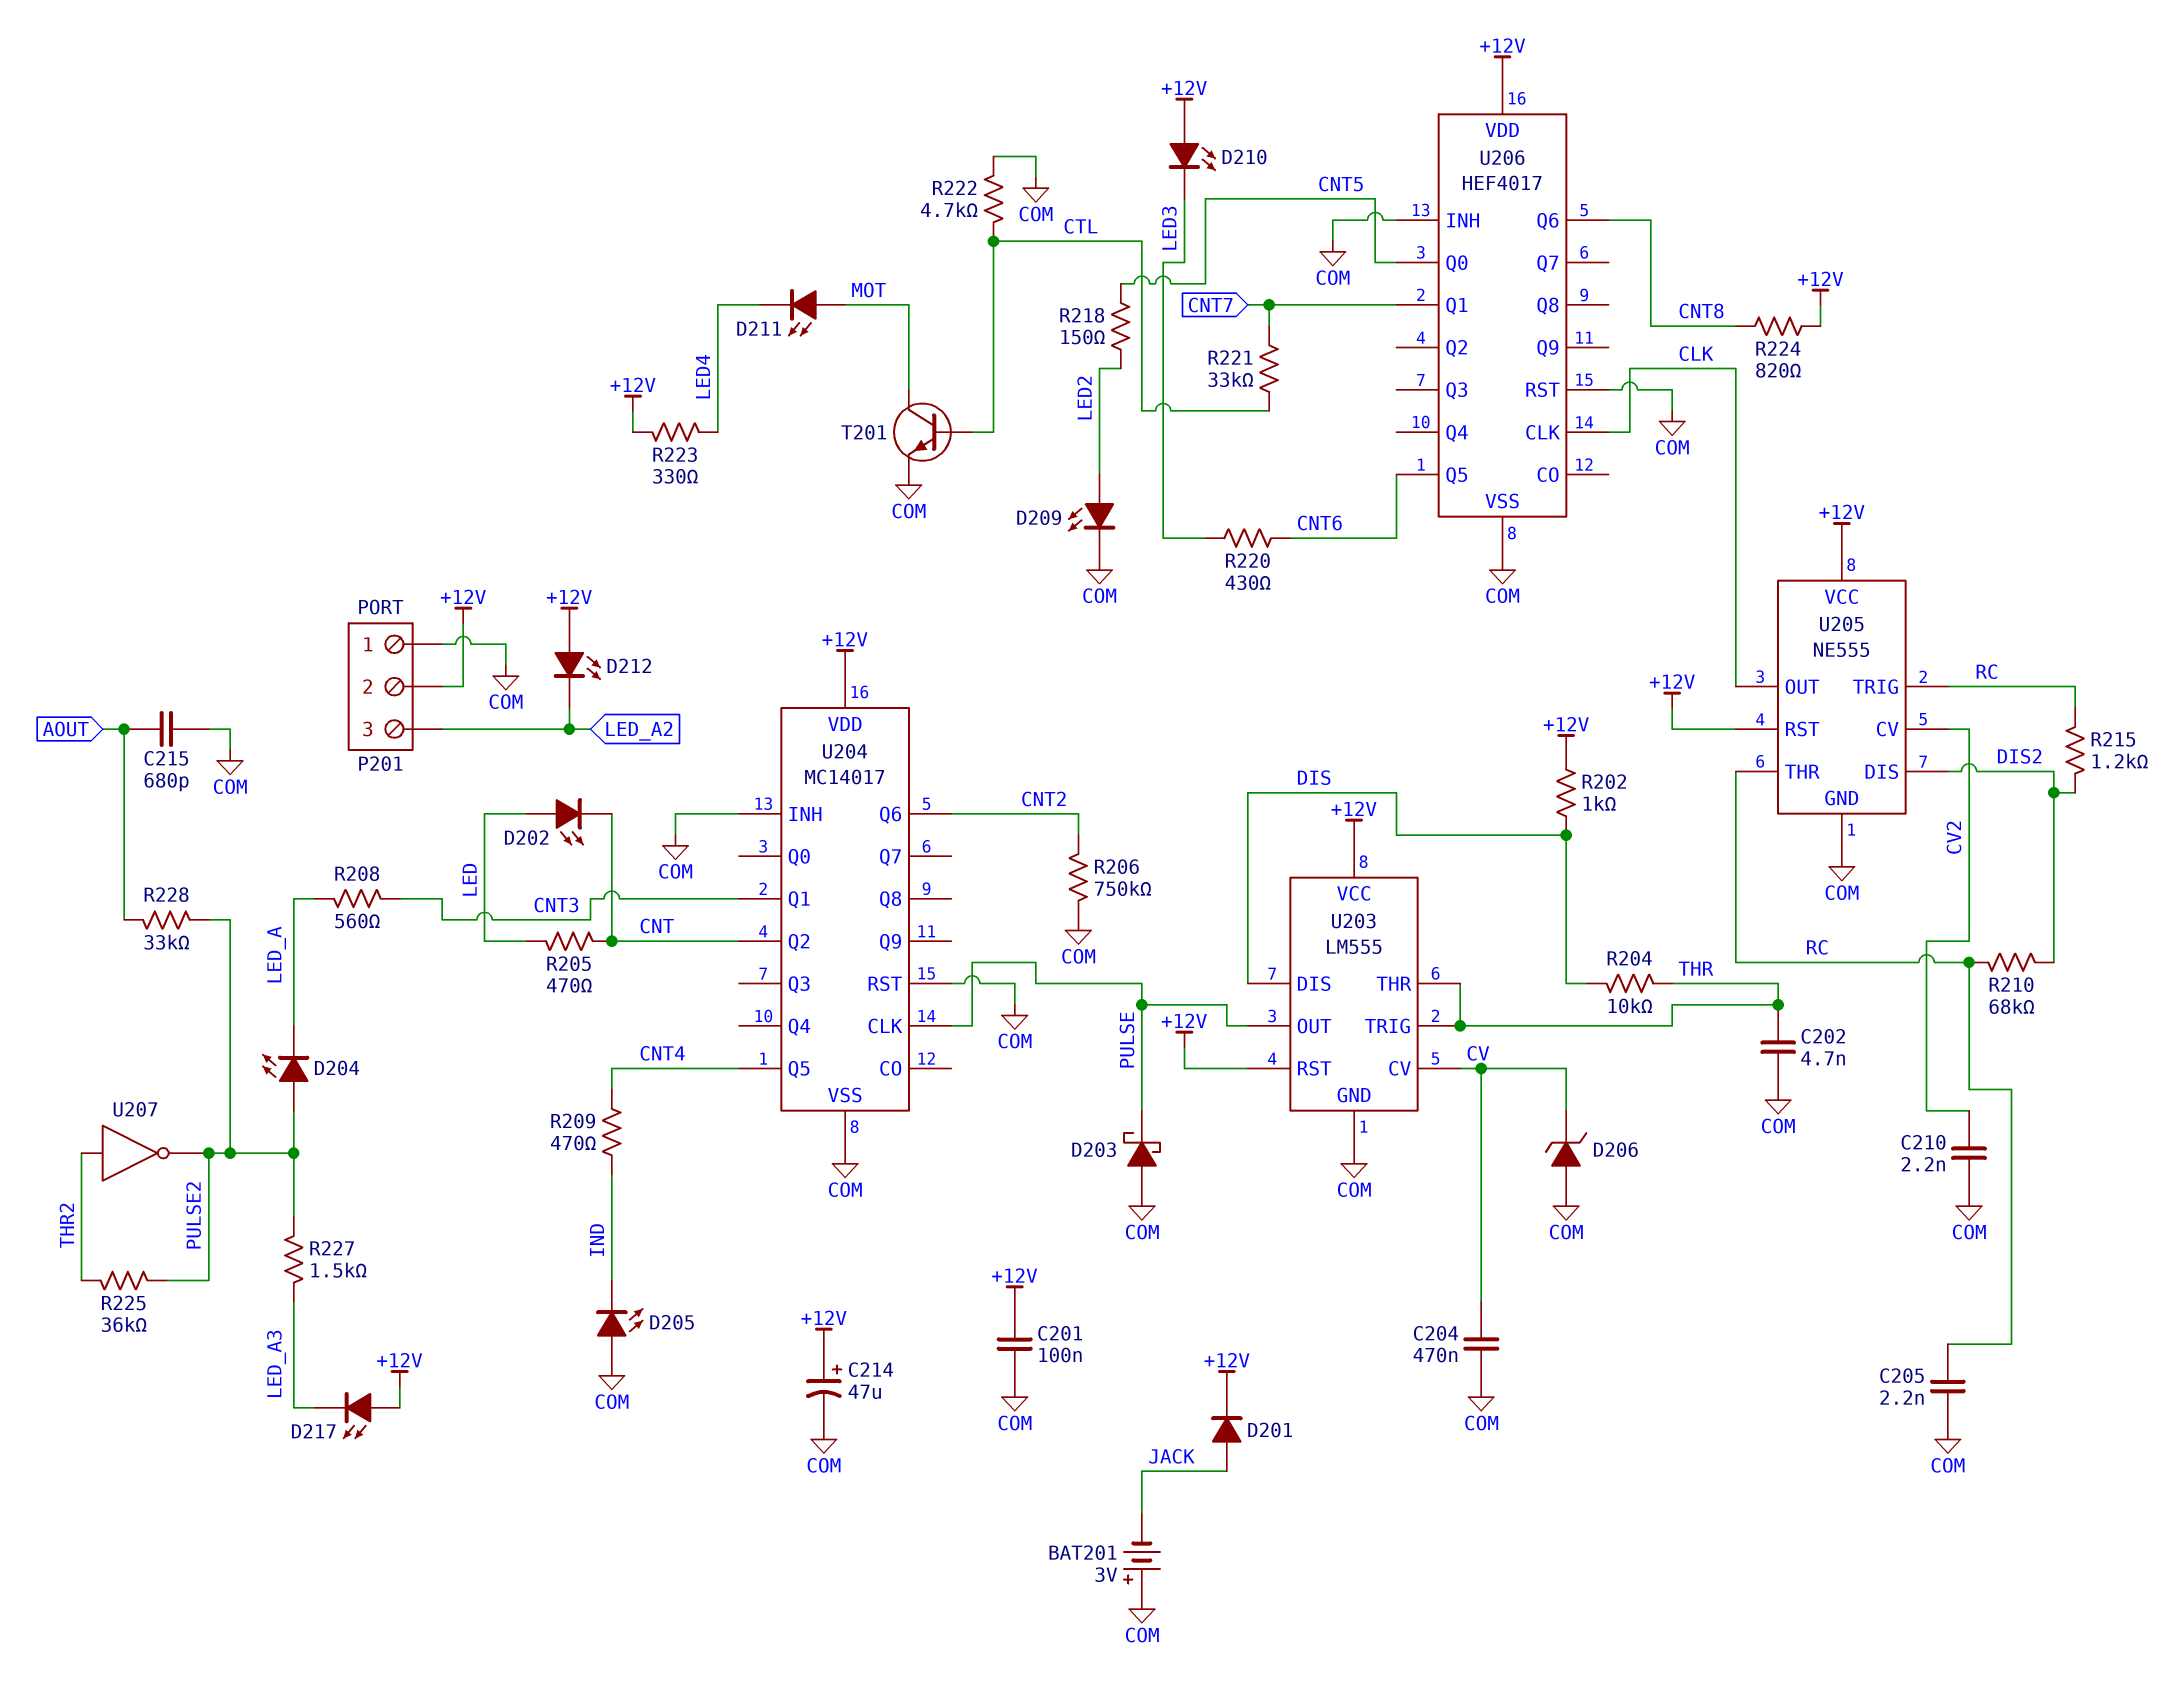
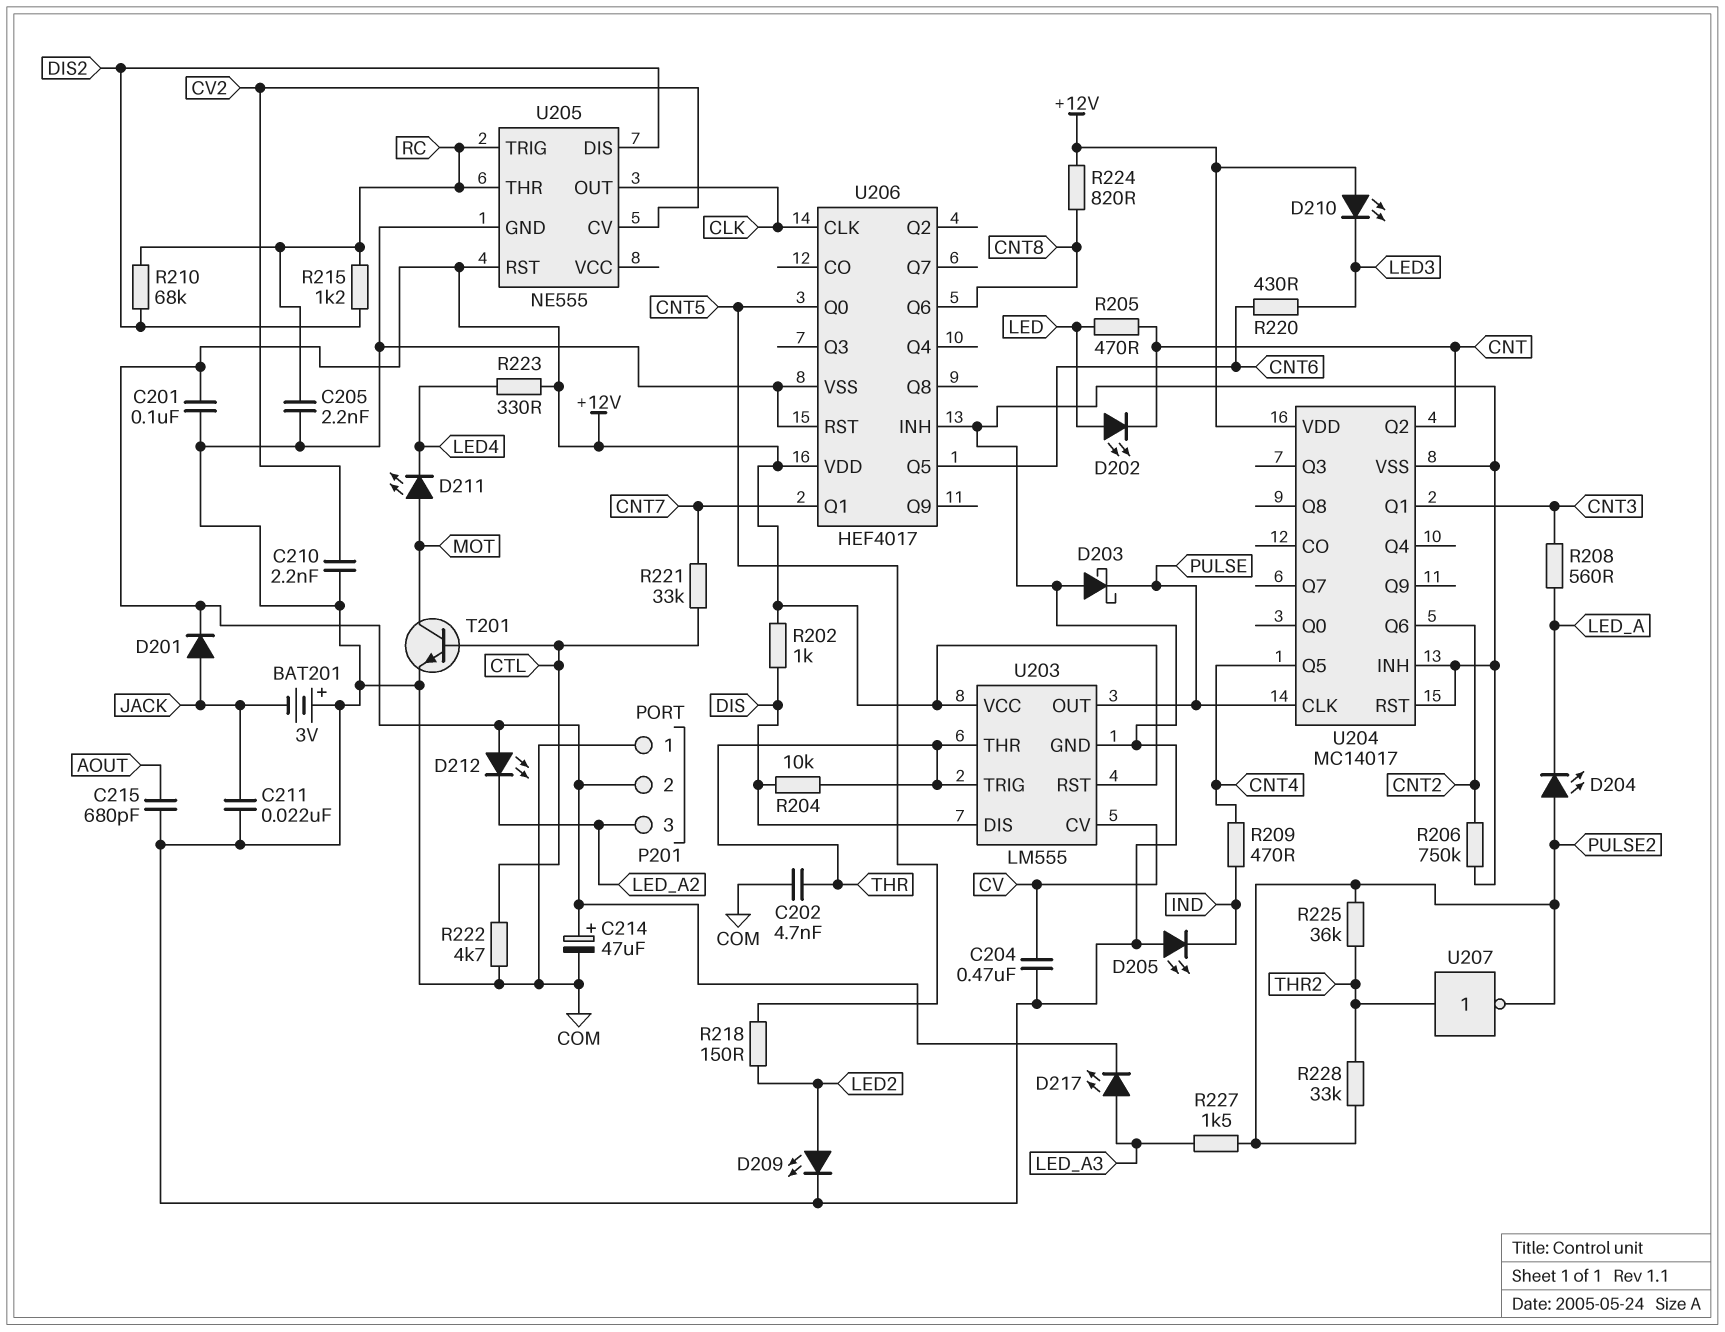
C211: none -> 22nF (COM, JACK)
D206: zener (A COM, K CV) -> none
D217: LED (A +12V, K LED_A3) -> LED (A LED_A3, K +12V)
R228: 33k (AOUT, PULSE2) -> 33k (PULSE2, THR2)
U205 pin VCC: +12V -> none

